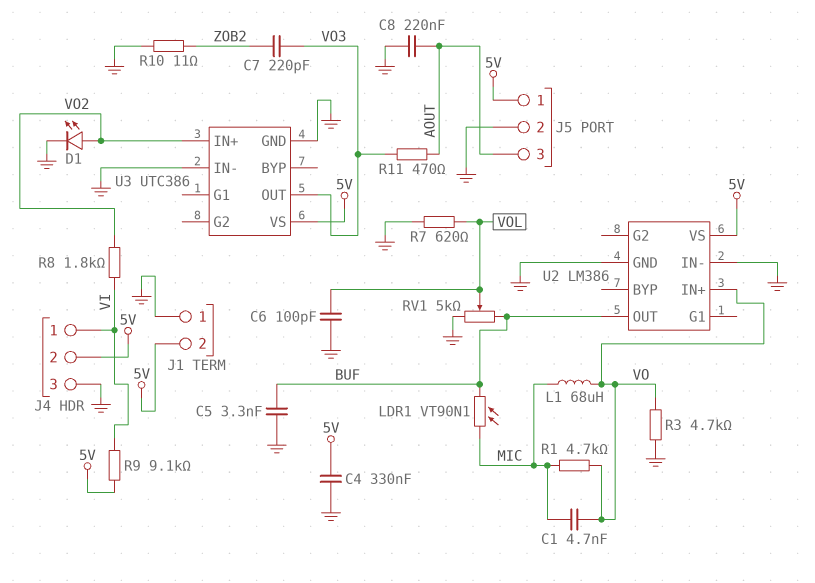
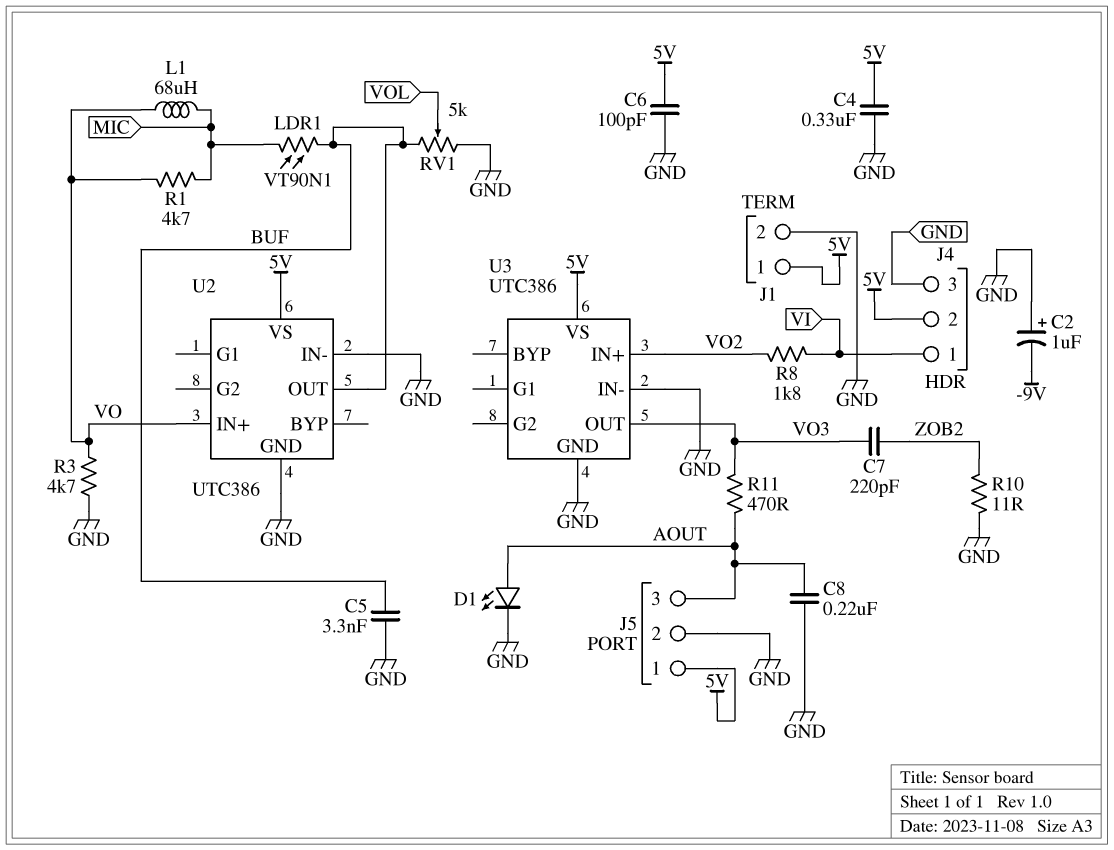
C1: 4.7nF (MIC, VO) -> none
C2: none -> 1uF (plus GND, minus -9V)
C6: 100pF (GND, VOL) -> 100pF (5V, GND)
D1: LED (A VO2, K GND) -> LED (A AOUT, K GND)
J1 pin 1: GND -> 5V
J1 pin 2: 5V -> GND
R7: 620 (GND, VOL) -> none
R9: 9.1k (5V, VI) -> none
U2: LM386 -> UTC386

